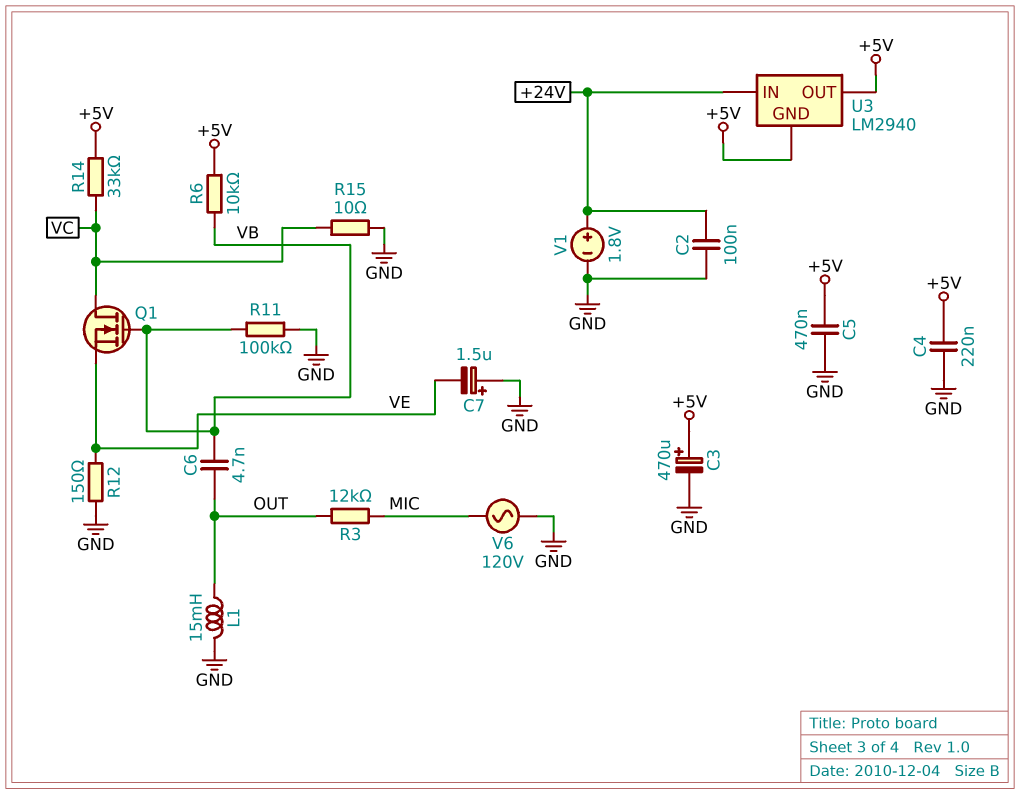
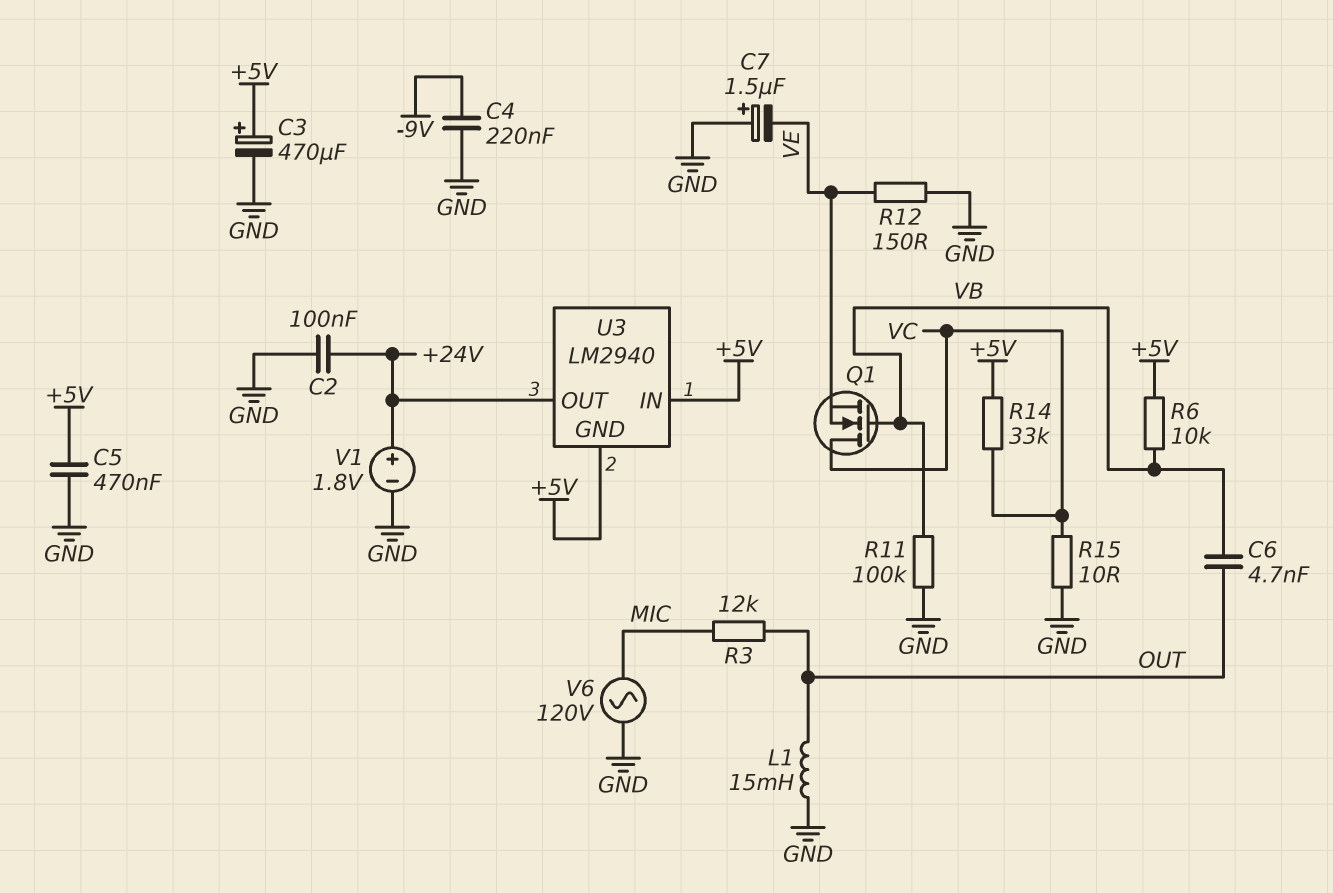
C4: 220nF (+5V, GND) -> 220nF (-9V, GND)
U3 pin IN: +24V -> +5V
U3 pin OUT: +5V -> +24V

